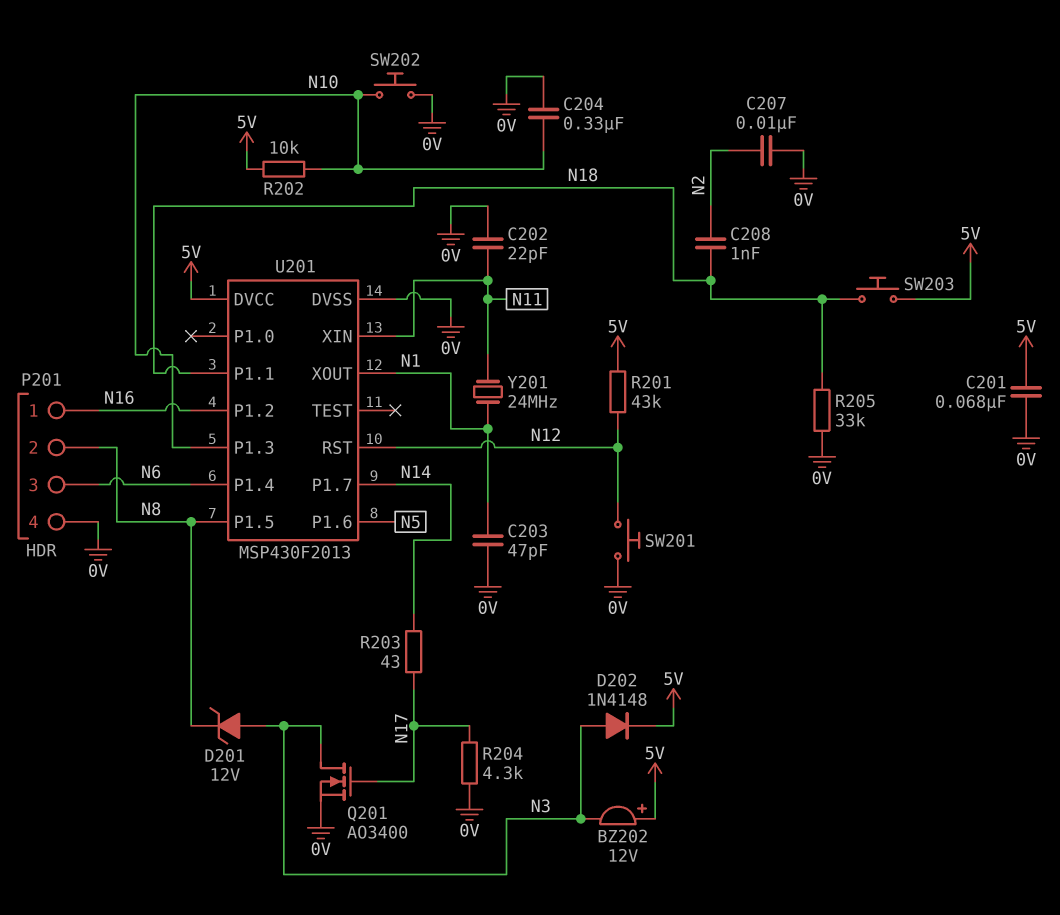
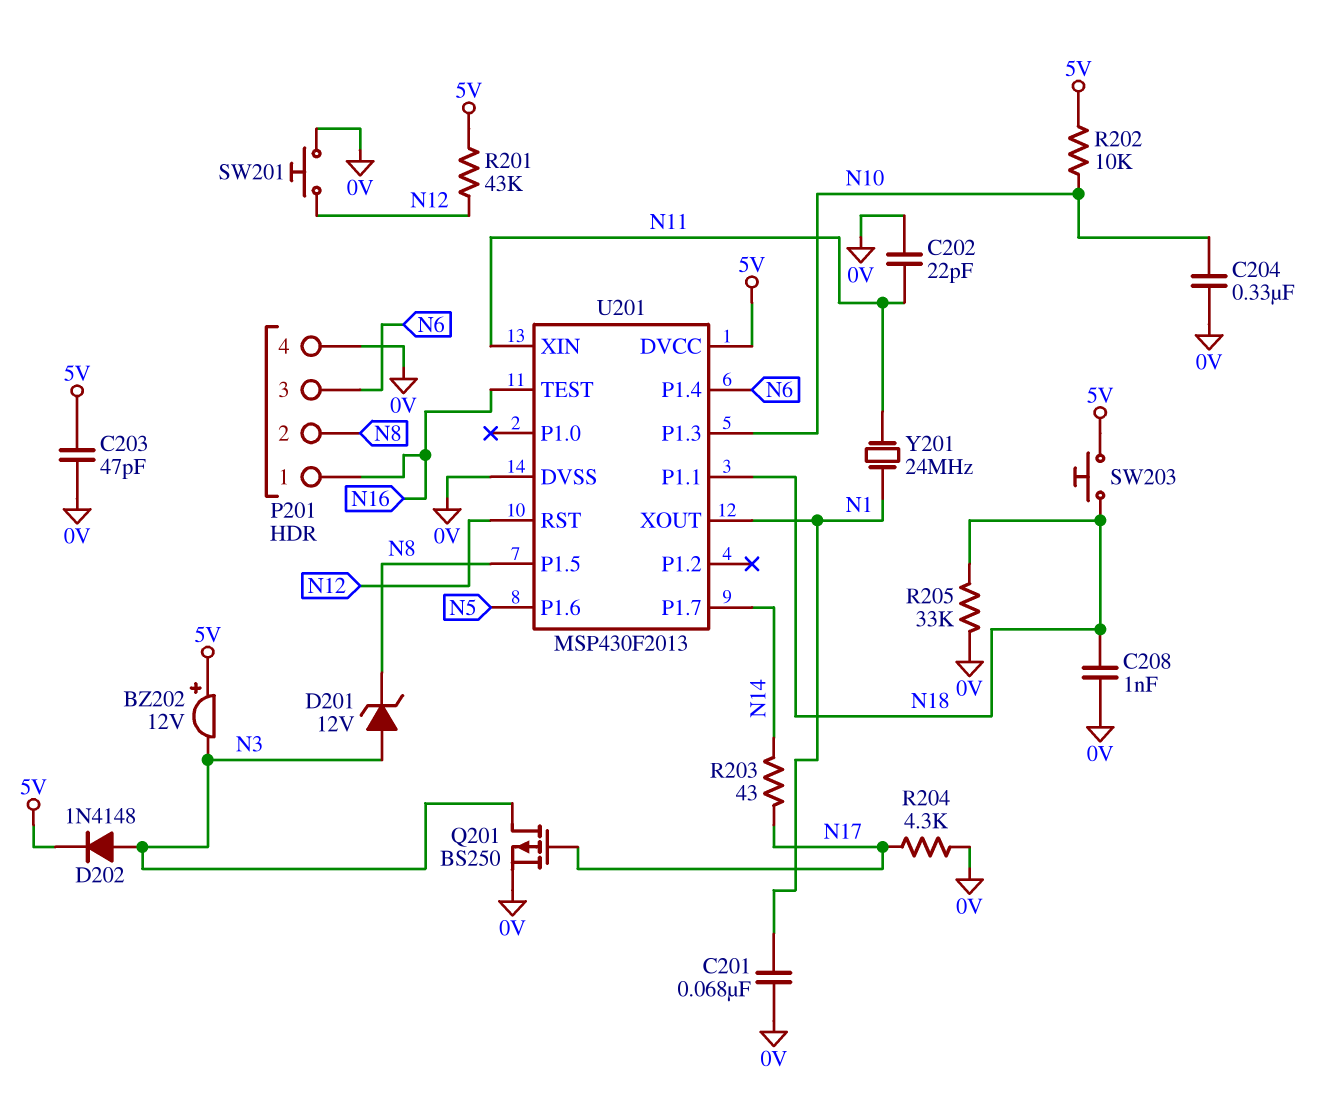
C201: 68nF (0V, 5V) -> 68nF (0V, N1)
C203: 47pF (0V, N1) -> 47pF (0V, 5V)
C207: 10nF (0V, N2) -> none
C208: 1nF (N2, N18) -> 1nF (0V, N18)
Q201: NMOS AO3400 (G N17, D N3, S 0V) -> PMOS BS250 (G N17, D N3, S 0V)
SW202: button (0V, N10) -> none
U201 pin P1.2: N16 -> none
U201 pin TEST: none -> N16

